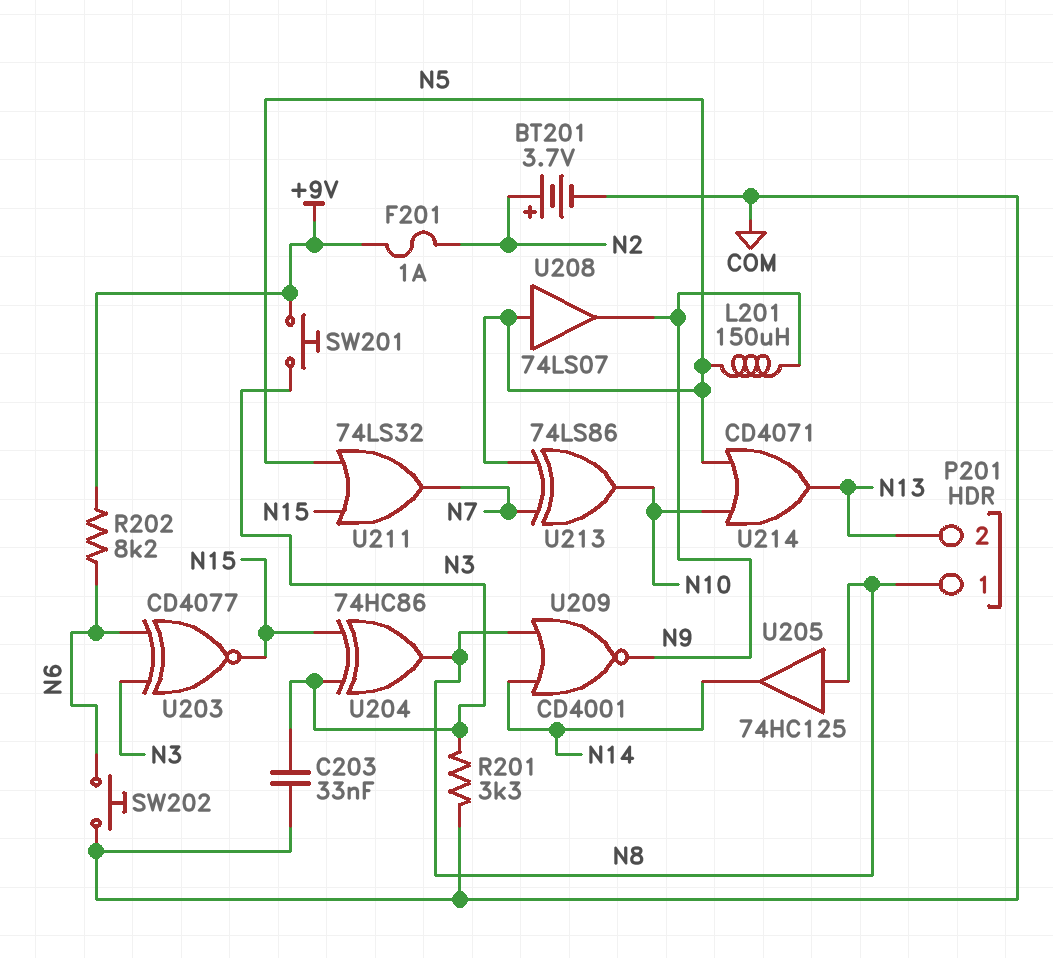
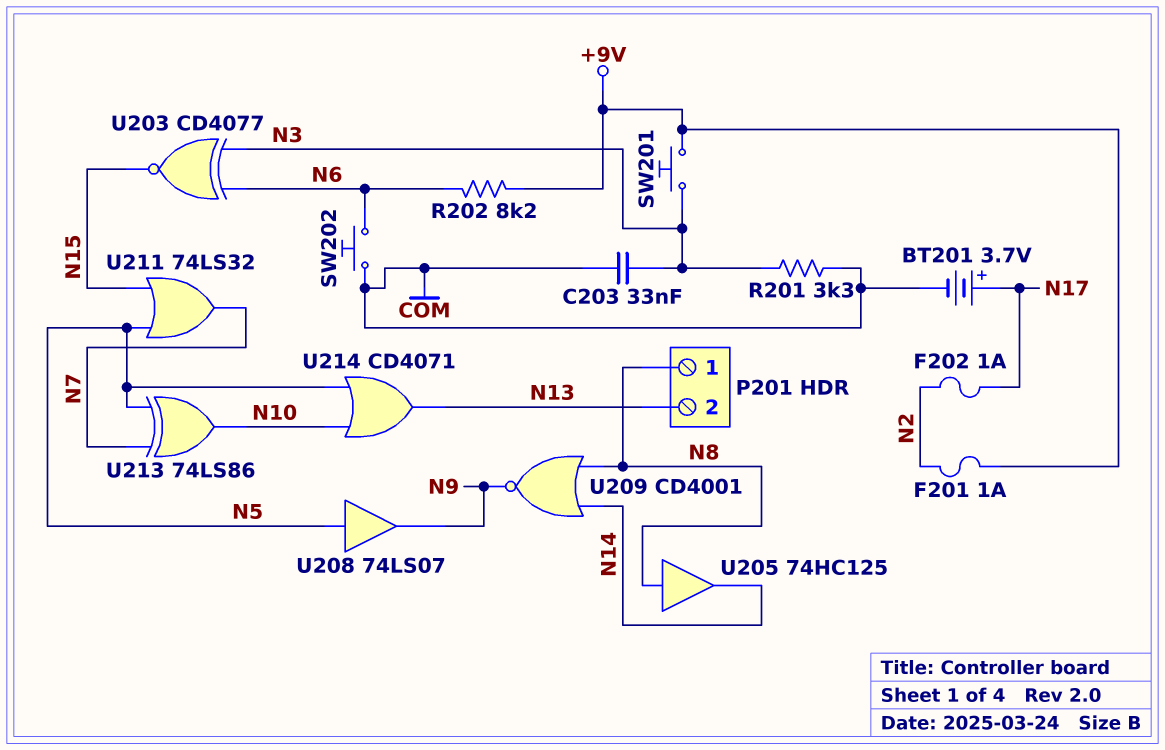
BT201: 3.7V (plus N2, minus COM) -> 3.7V (plus N17, minus COM)
F202: none -> 1A (N2, N17)
L201: 150uH (N5, N9) -> none
U204: XOR 74HC86 (in N3, in N15, out N8) -> none

